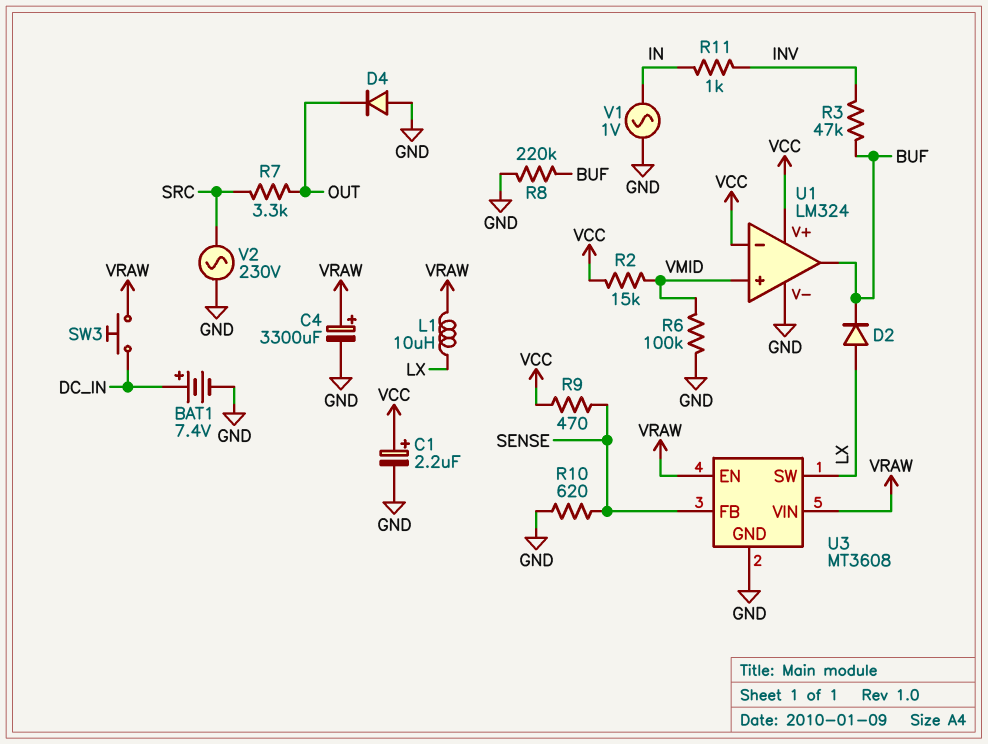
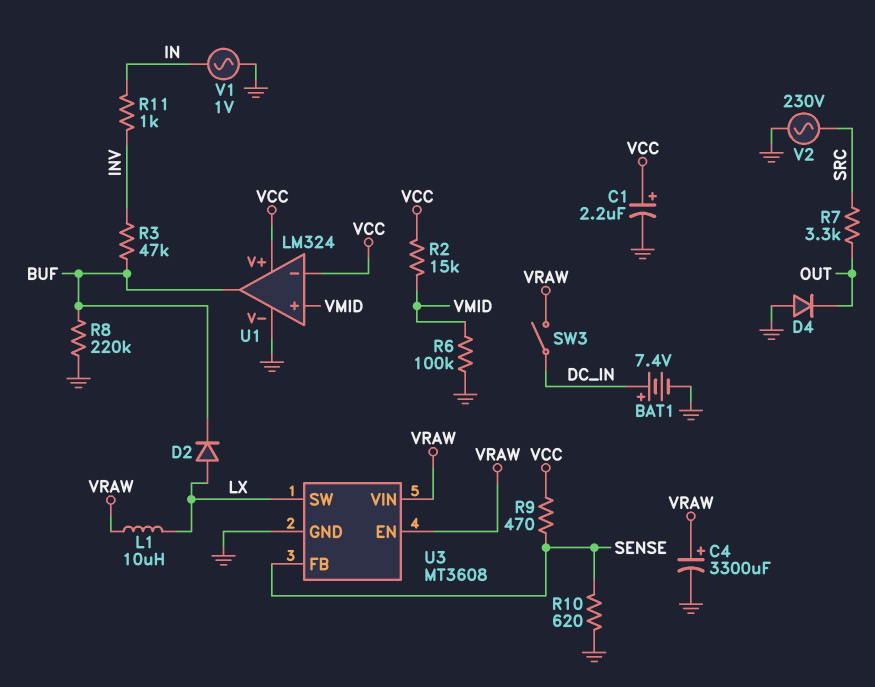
SW3: button (DC_IN, VRAW) -> switch (DC_IN, VRAW)

